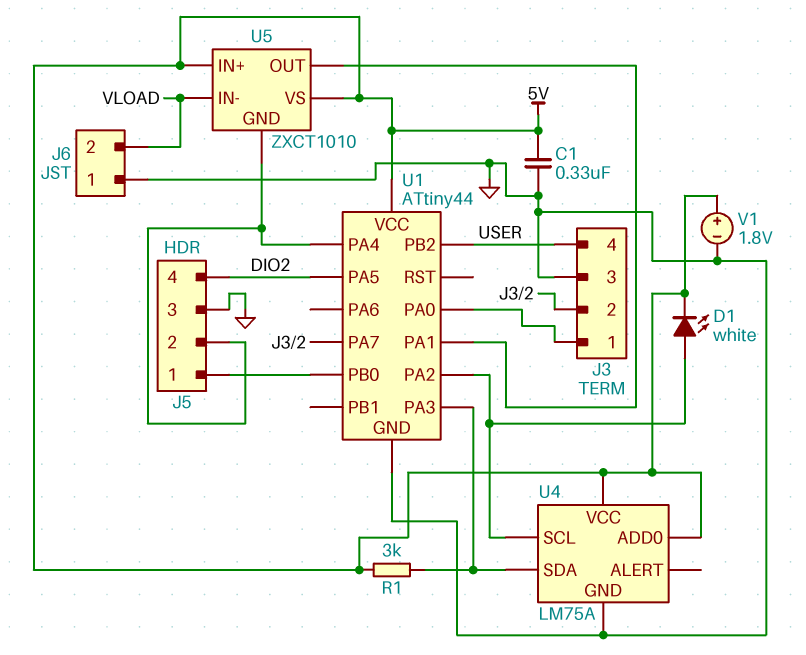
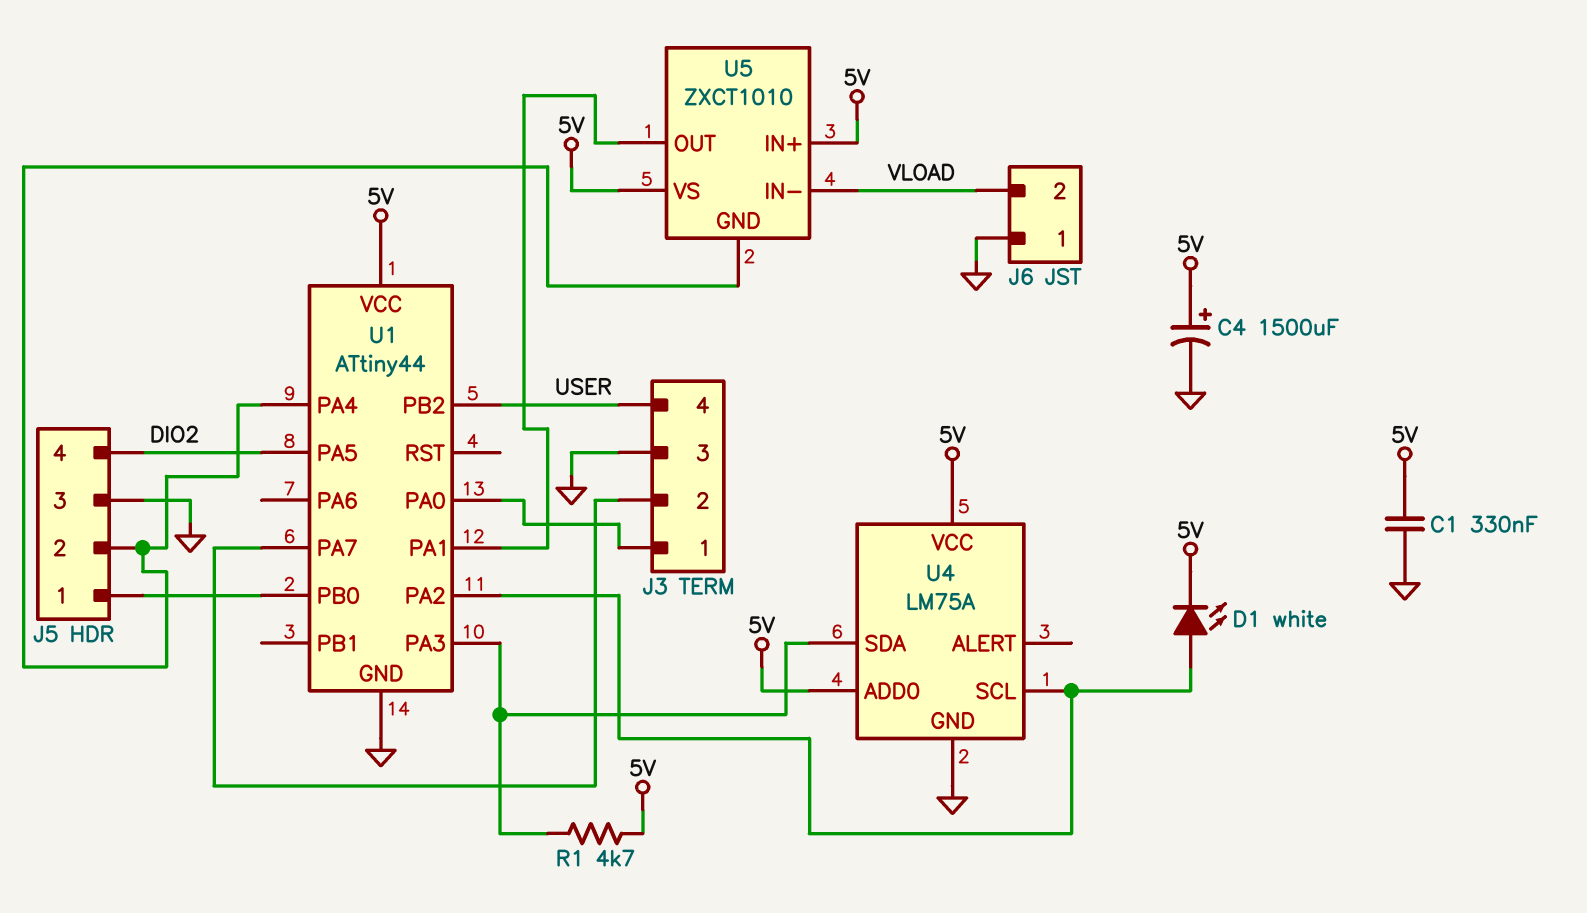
C4: none -> 1500uF (plus 5V, minus GND)
R1: 3k (5V, U1/PA3) -> 4.7k (5V, U1/PA3)
V1: 1.8V (plus 5V, minus GND) -> none

